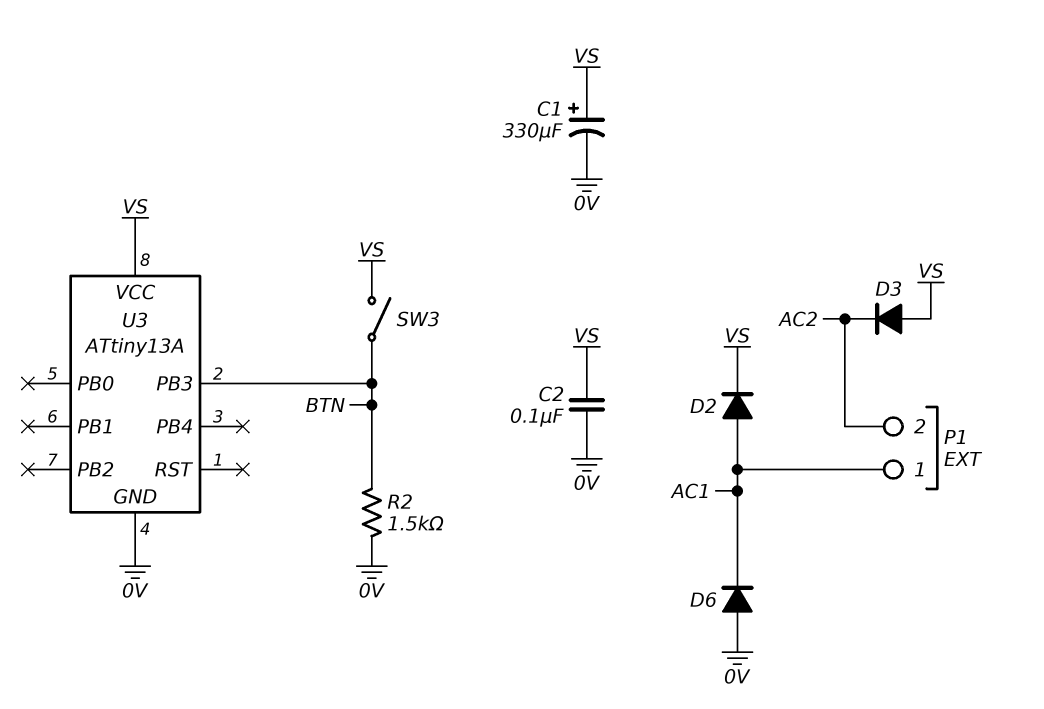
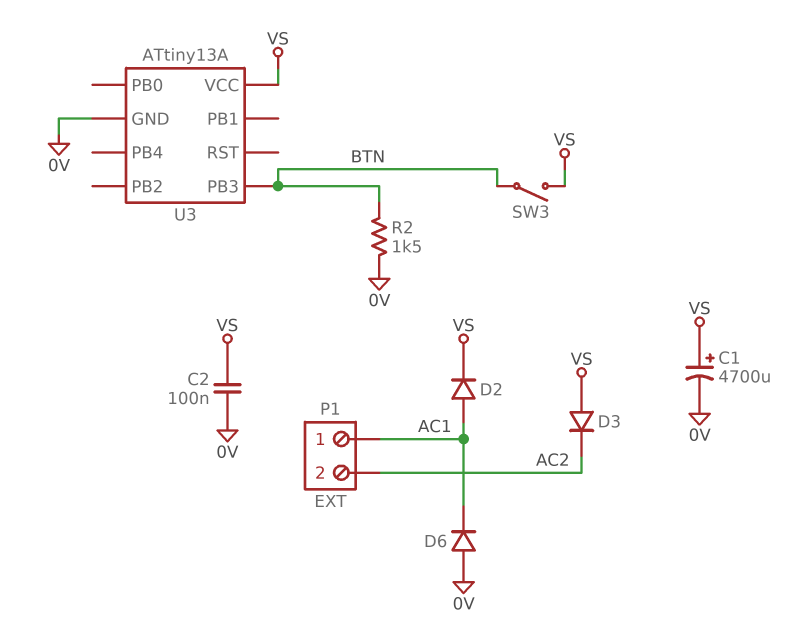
C1: 330uF (plus VS, minus 0V) -> 4700uF (plus VS, minus 0V)

